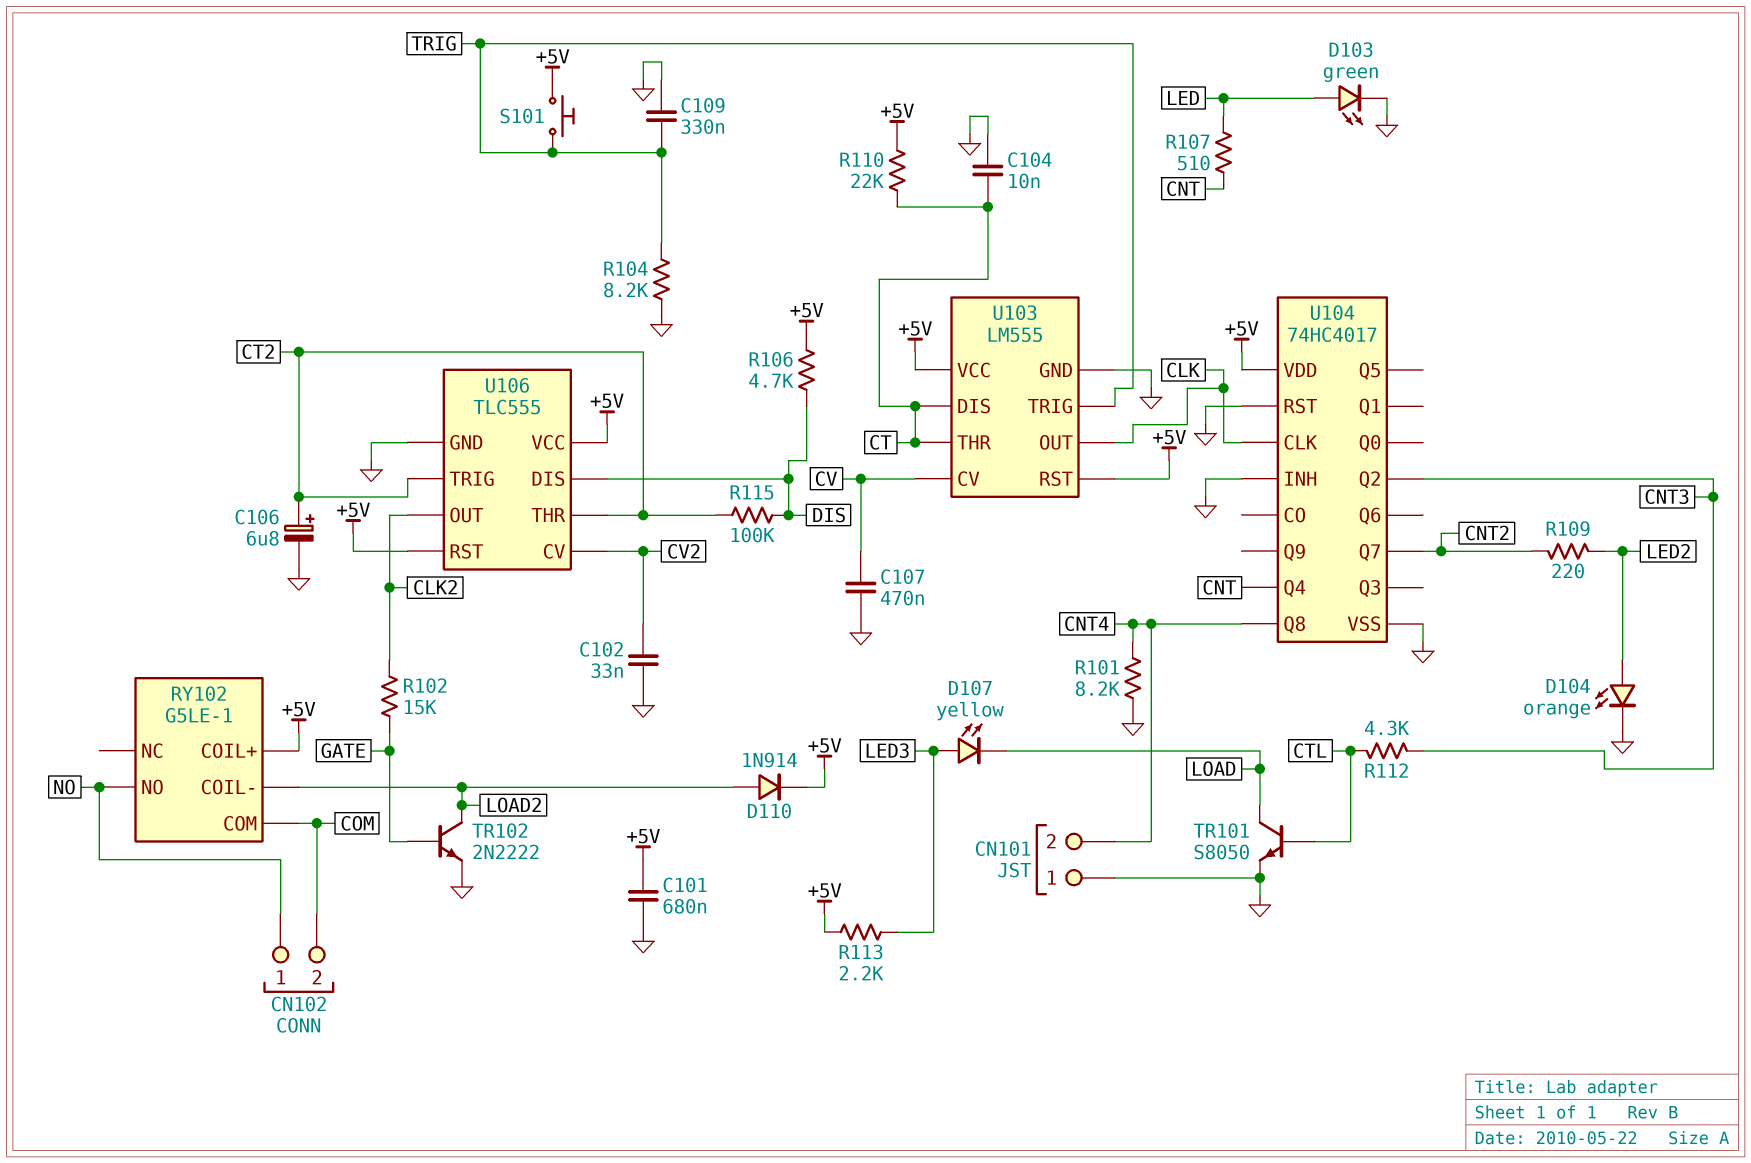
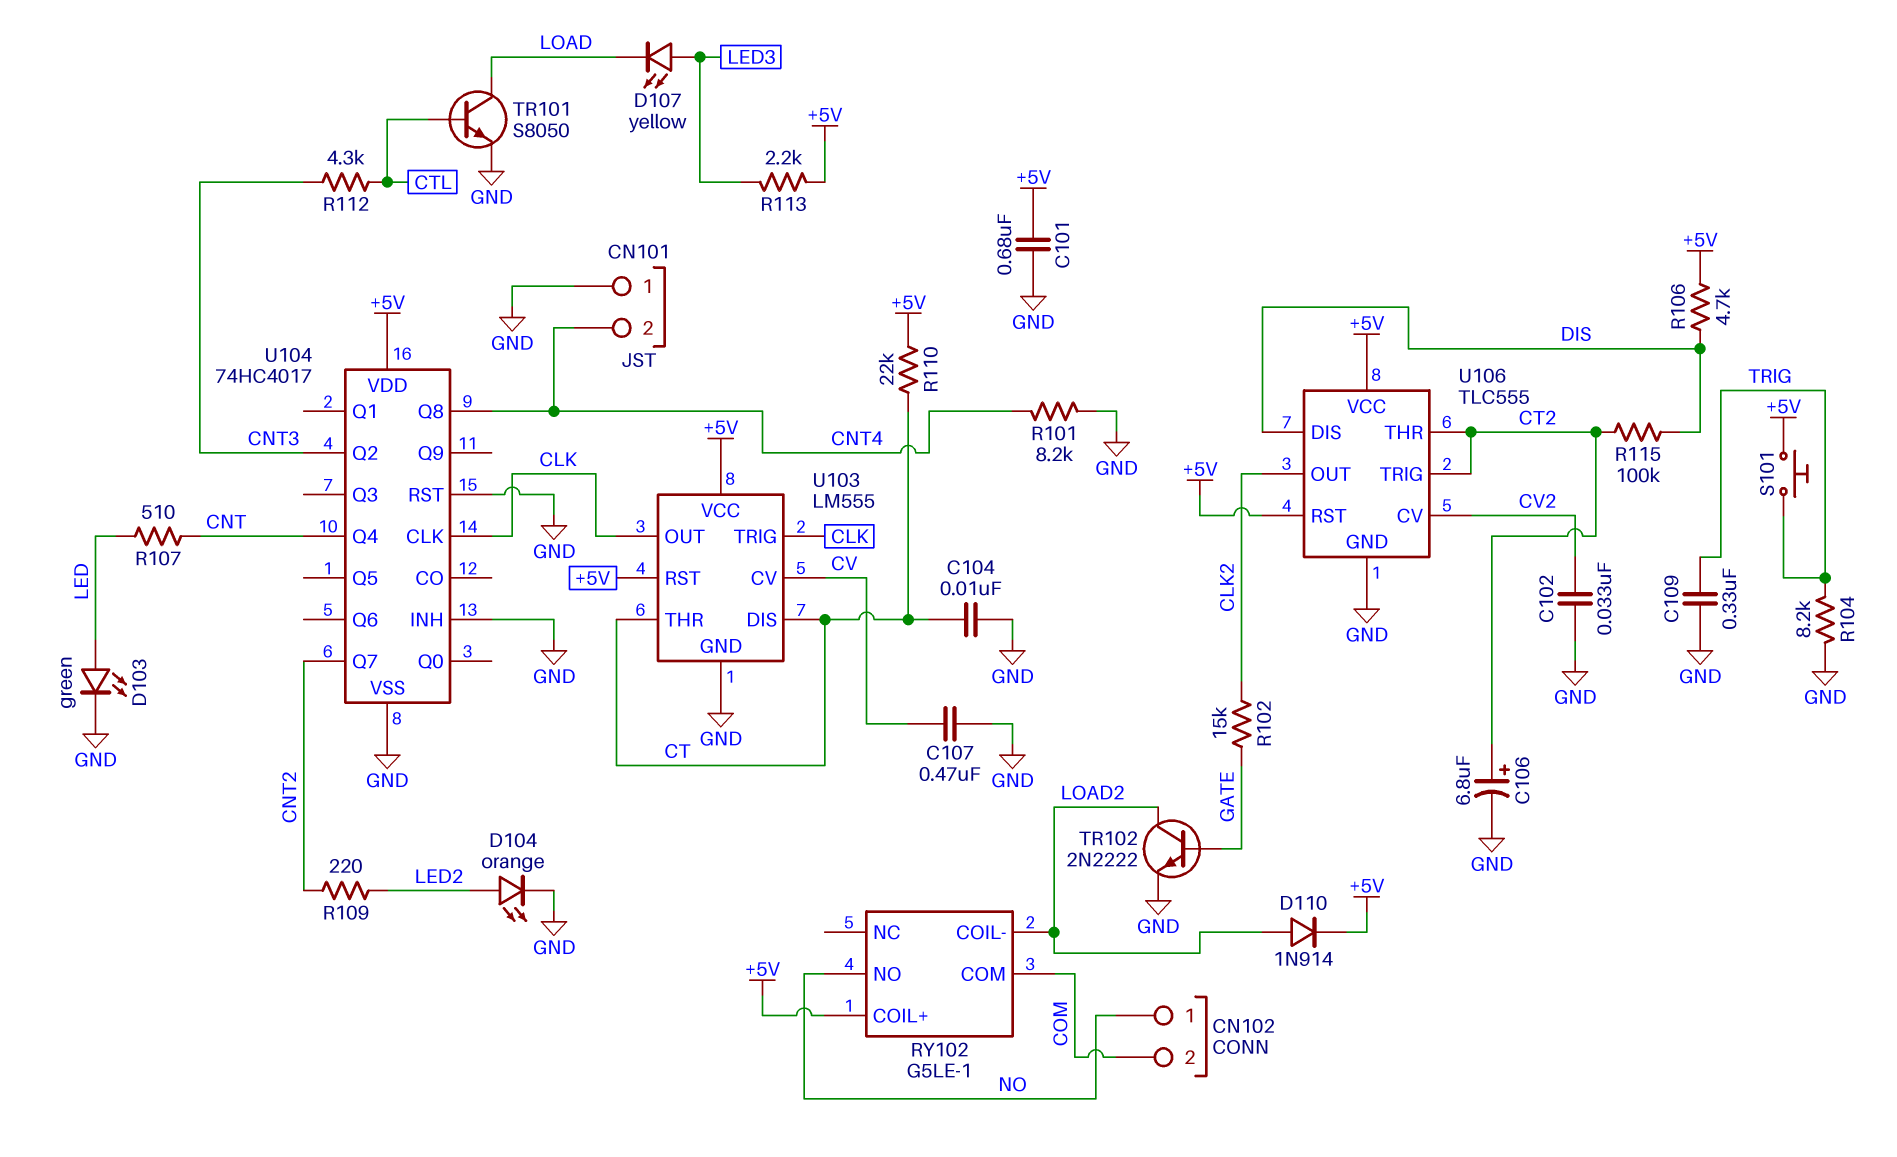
U103 pin TRIG: TRIG -> CLK

